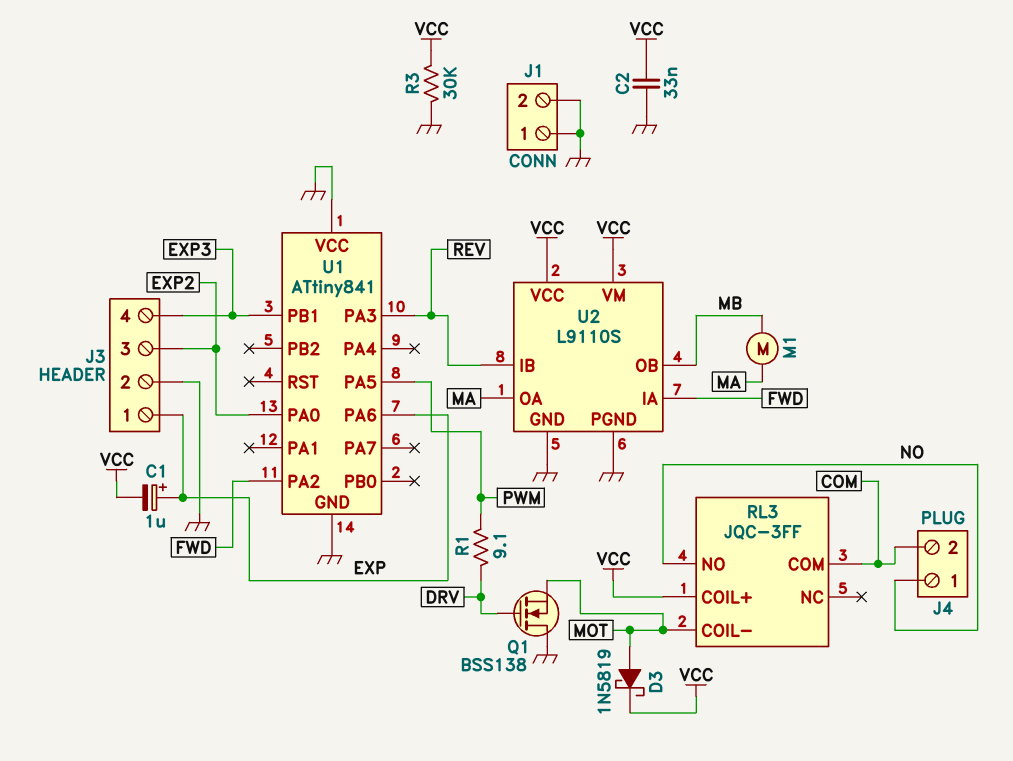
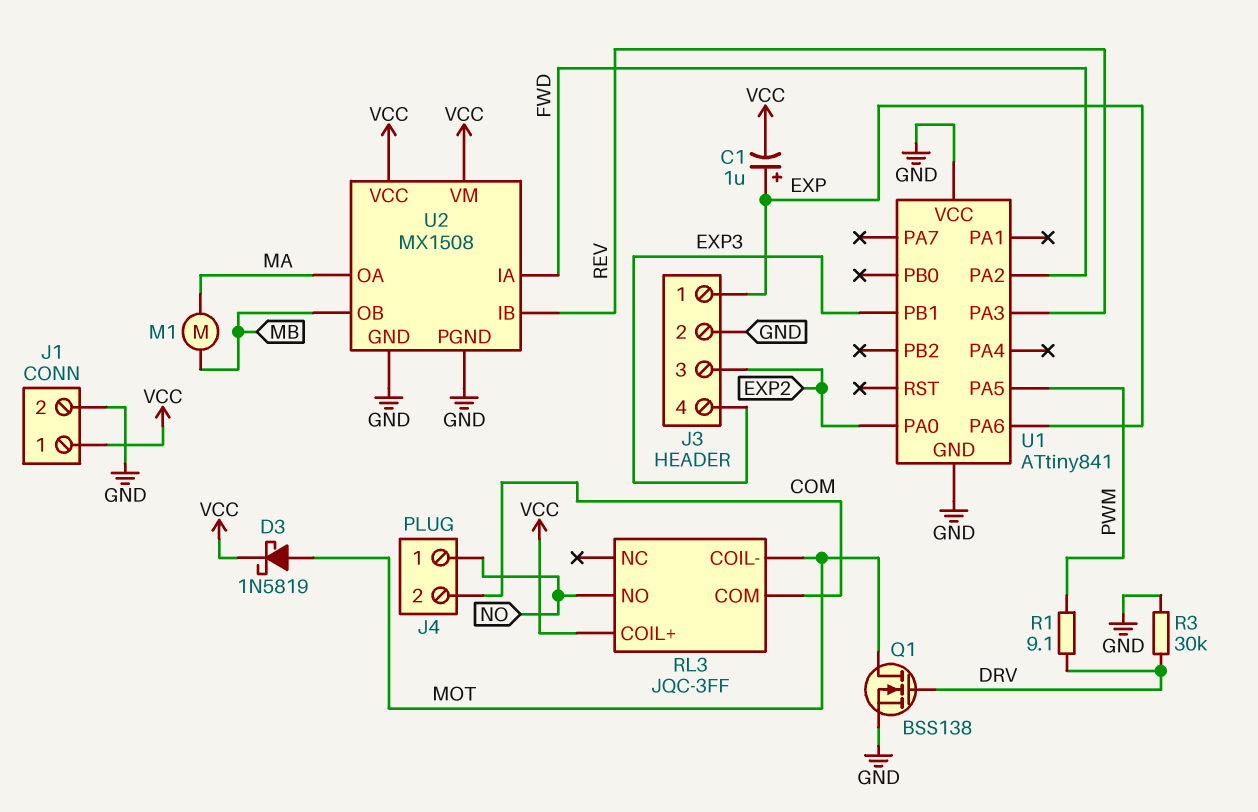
C2: 33nF (GND, VCC) -> none
J1 pin 1: GND -> VCC
Q1: NMOS BSS138 (G DRV, D GND, S MOT) -> NMOS BSS138 (G DRV, D MOT, S GND)
R3: 30k (GND, VCC) -> 30k (DRV, GND)
U2: L9110S -> MX1508

